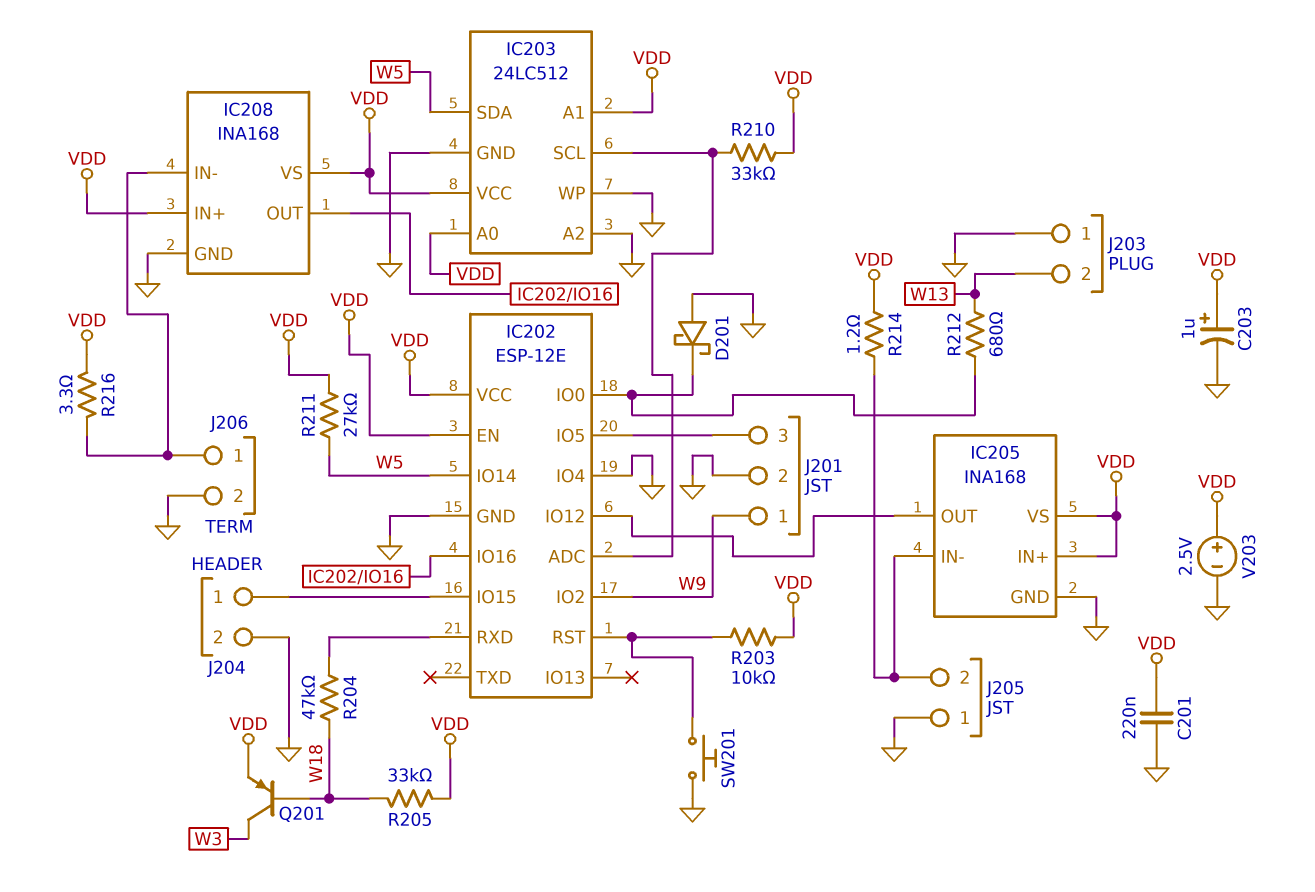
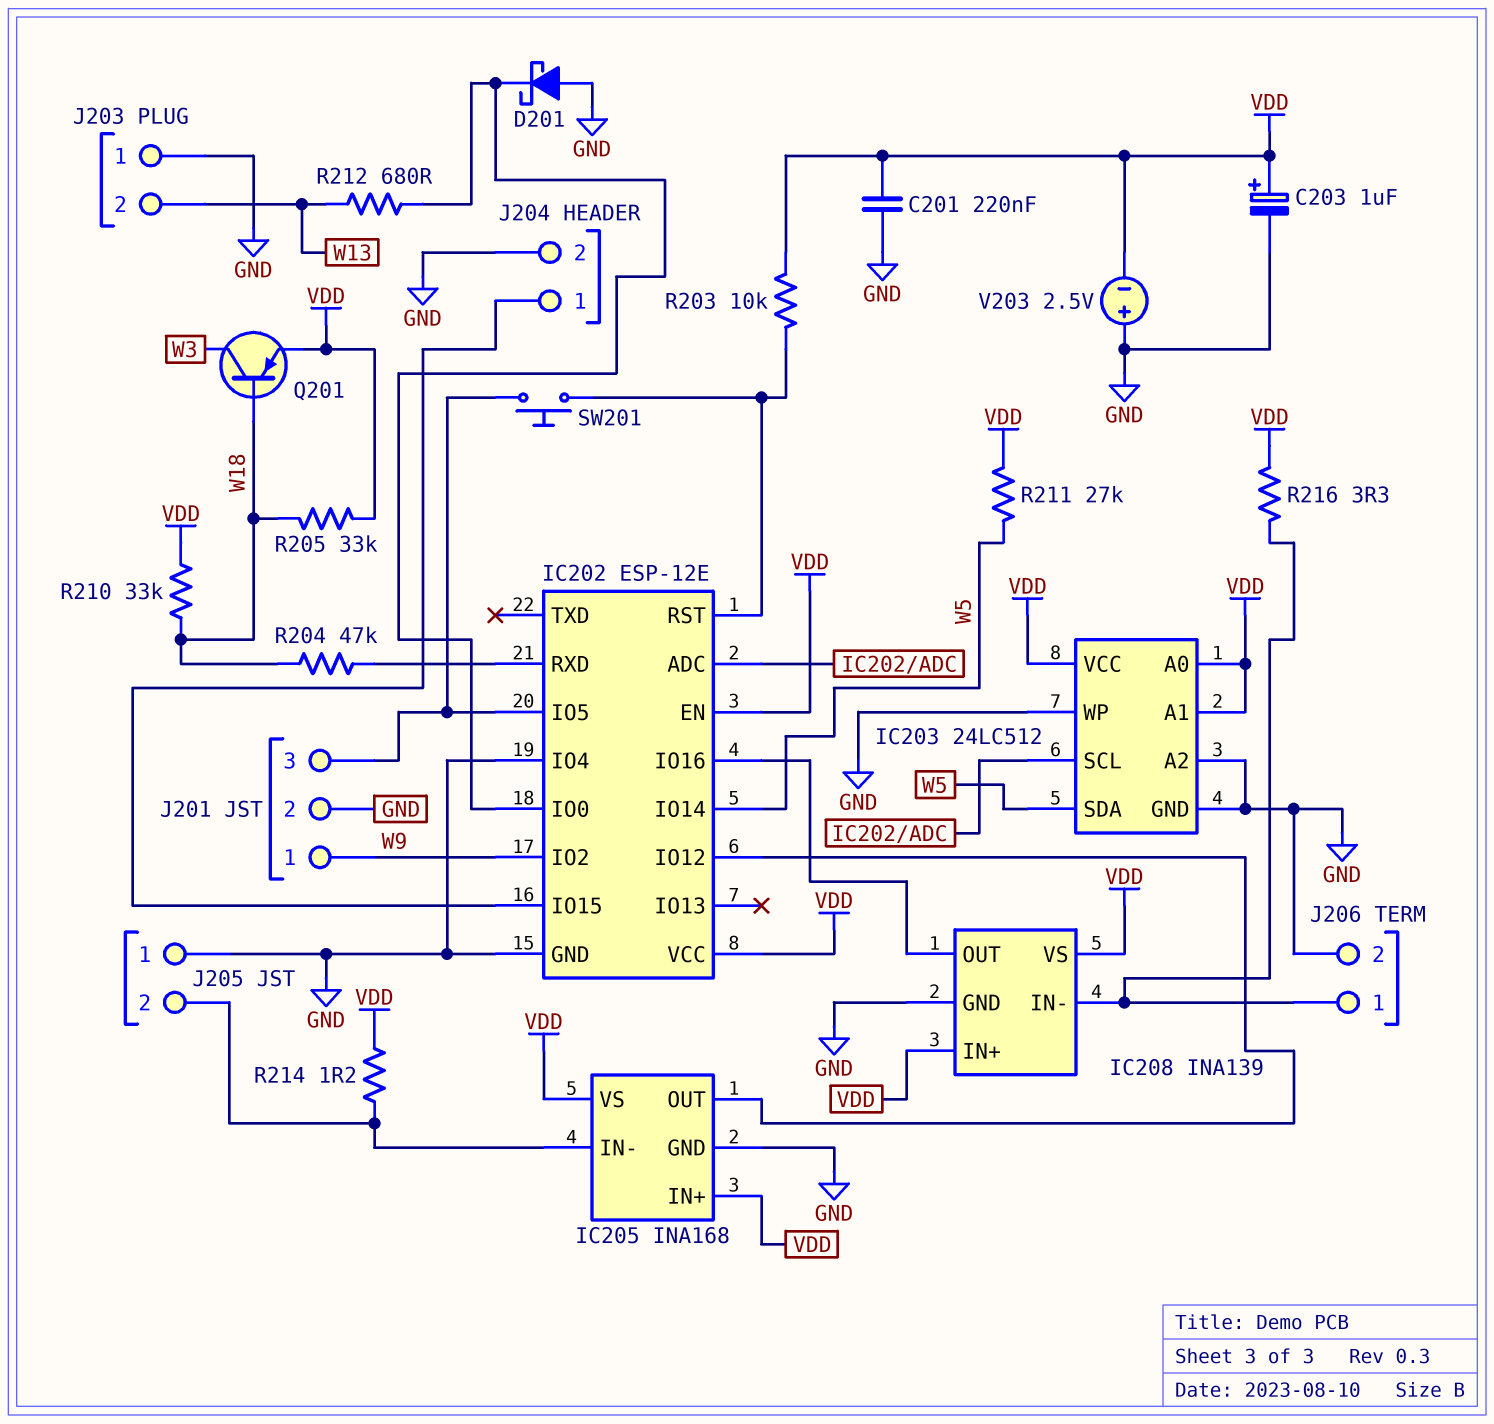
IC208: INA168 -> INA139
R210: 33k (IC202/ADC, VDD) -> 33k (VDD, W18)
SW201: button (GND, IC202/RST) -> button (IC202/IO5, IC202/RST)
V203: 2.5V (plus VDD, minus GND) -> 2.5V (plus GND, minus VDD)

